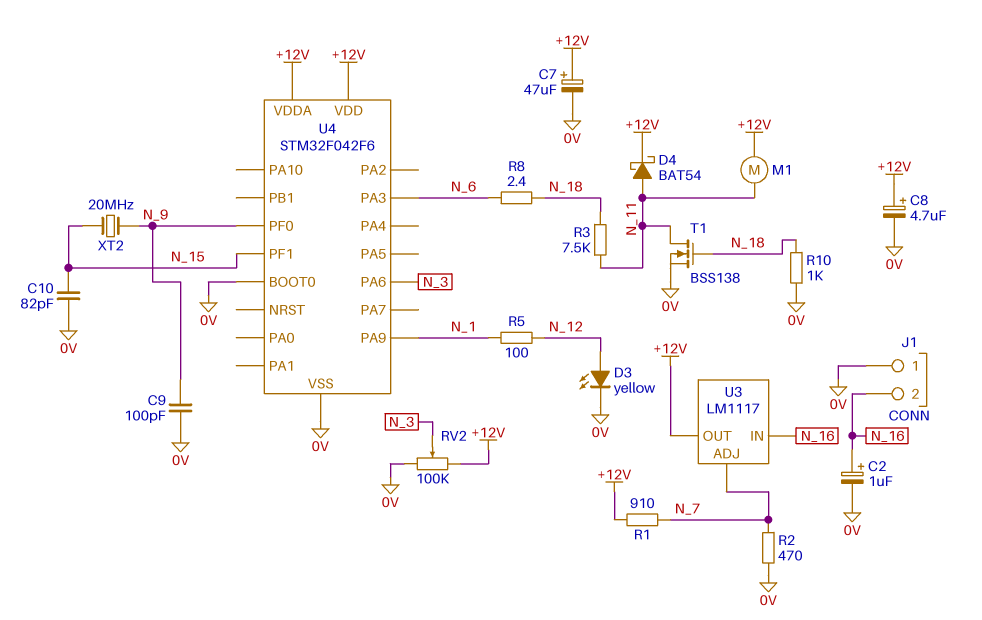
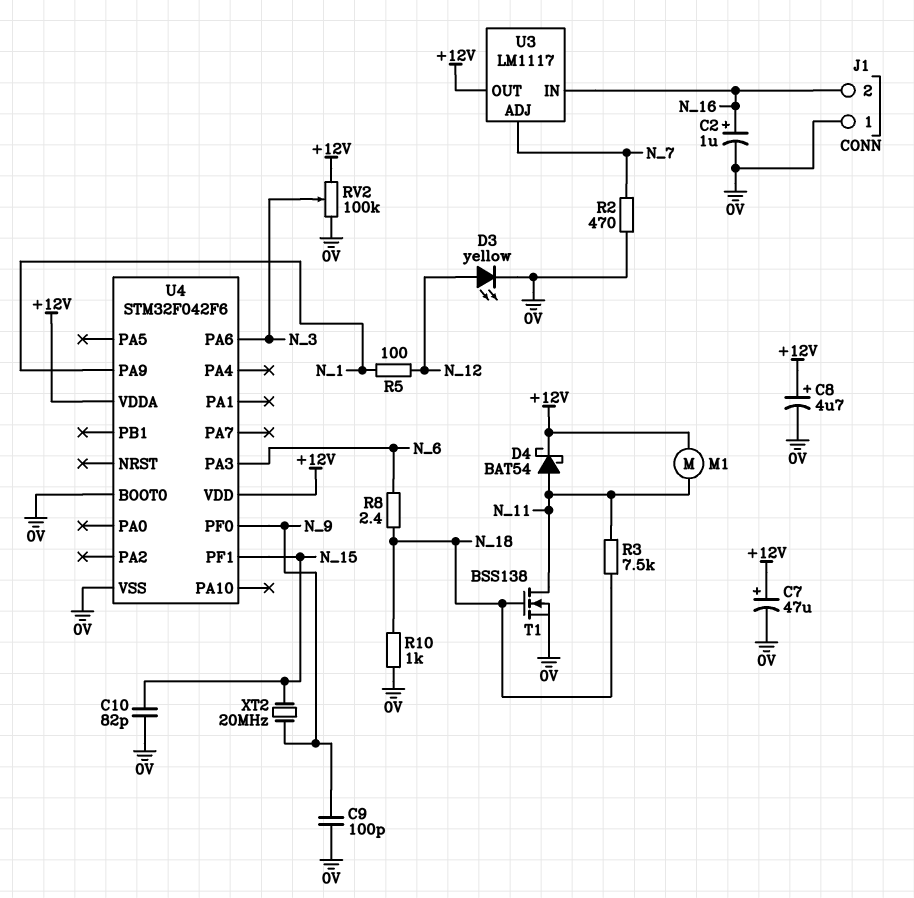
R1: 910 (+12V, N_7) -> none

